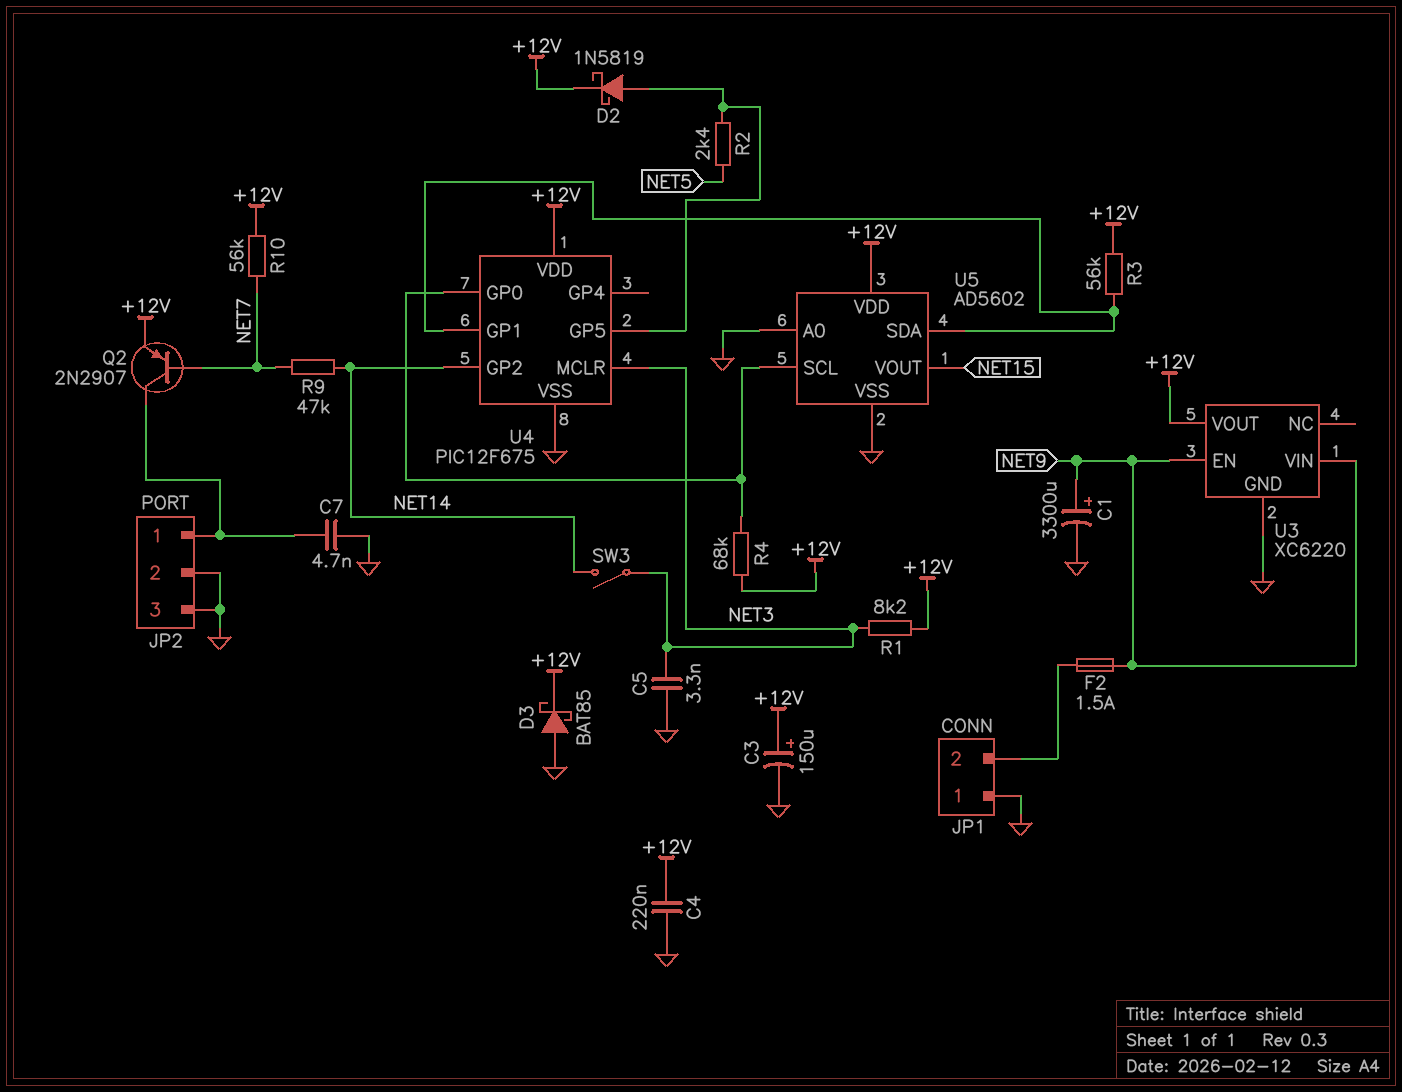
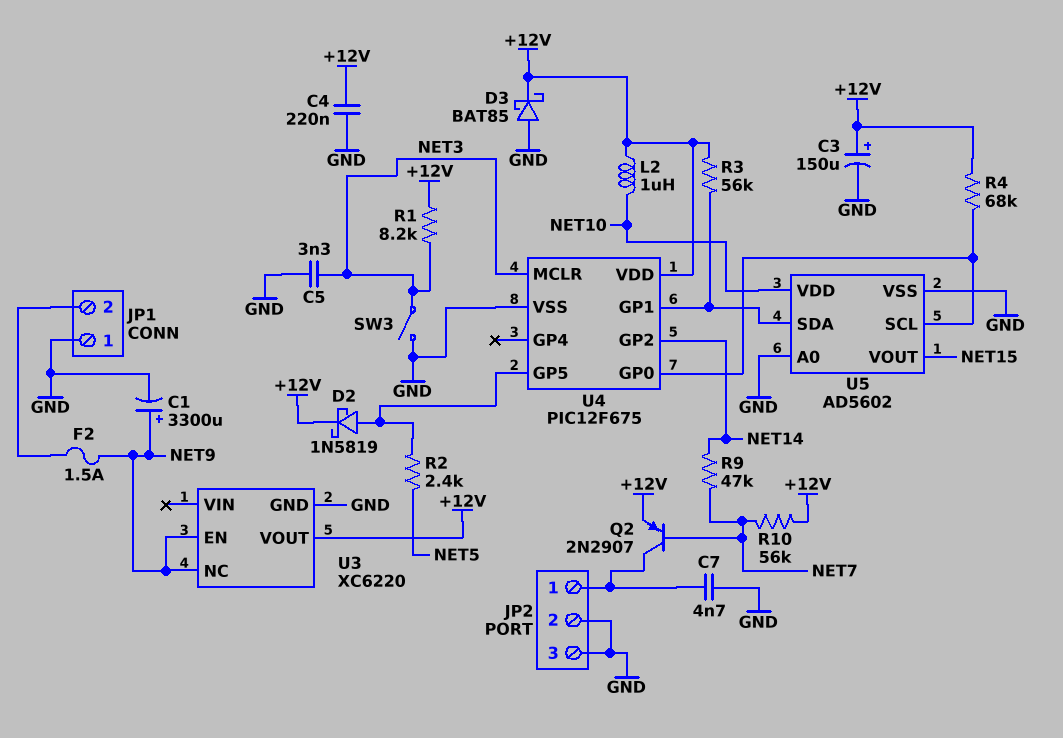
L2: none -> 1uH (+12V, NET10)
SW3: switch (NET3, NET14) -> switch (GND, NET3)
U3 pin NC: none -> NET9
U3 pin VIN: NET9 -> none
U5 pin VDD: +12V -> NET10

